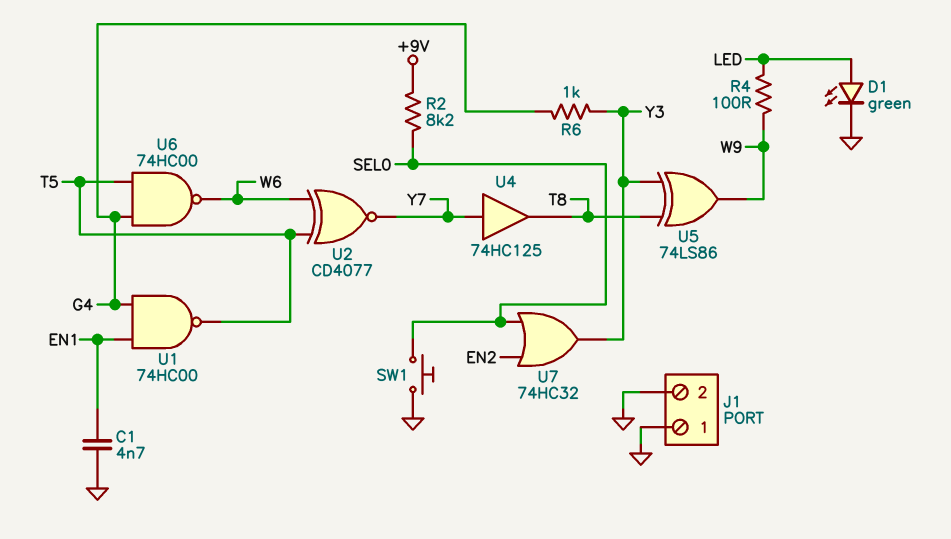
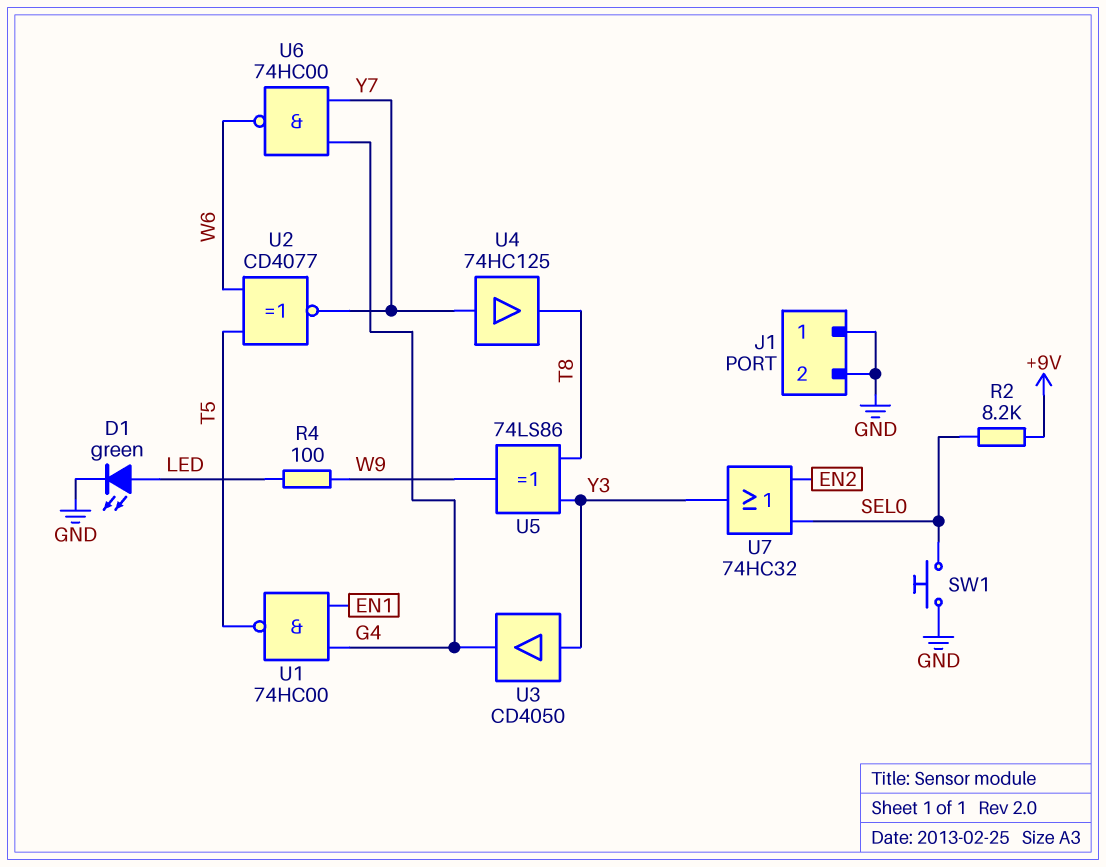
C1: 4.7nF (EN1, GND) -> none
R6: 1k (G4, Y3) -> none
U3: none -> buffer CD4050 (in Y3, out G4)
U6: NAND 74HC00 (in G4, in T5, out W6) -> NAND 74HC00 (in G4, in Y7, out W6)

